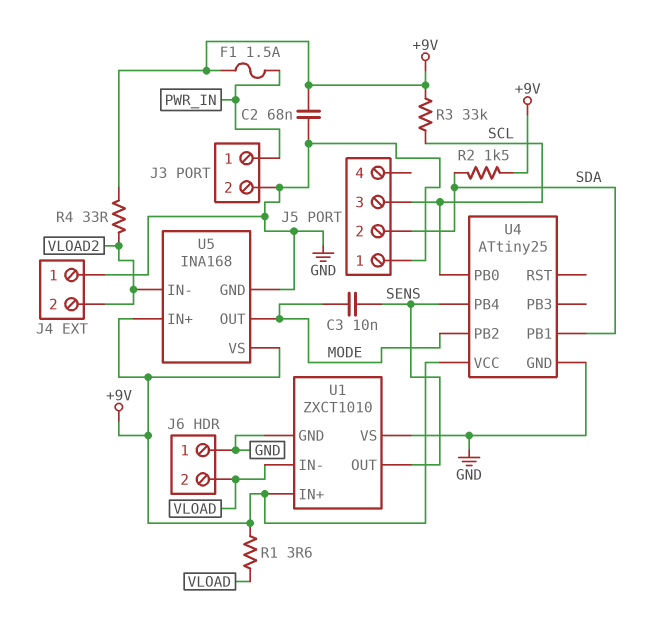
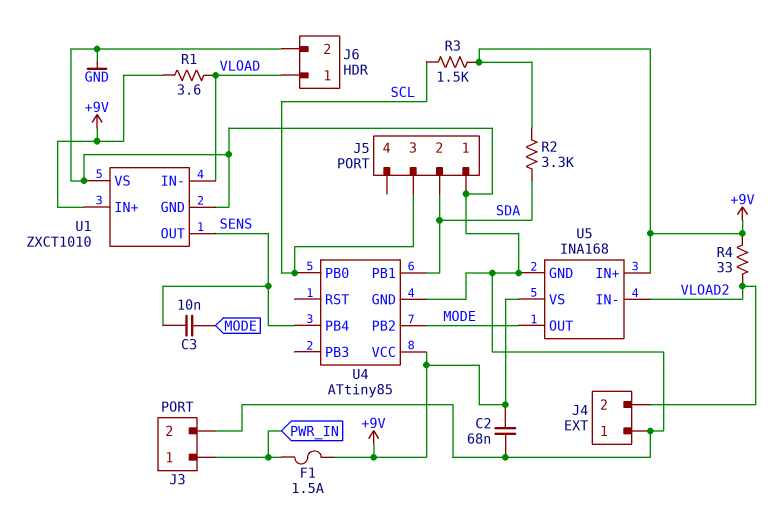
J6 pin 1: GND -> VLOAD
J6 pin 2: VLOAD -> GND
R2: 1.5k (+9V, SDA) -> 3.3k (+9V, SDA)
R3: 33k (+9V, SCL) -> 1.5k (+9V, SCL)
U4: ATtiny25 -> ATtiny85

